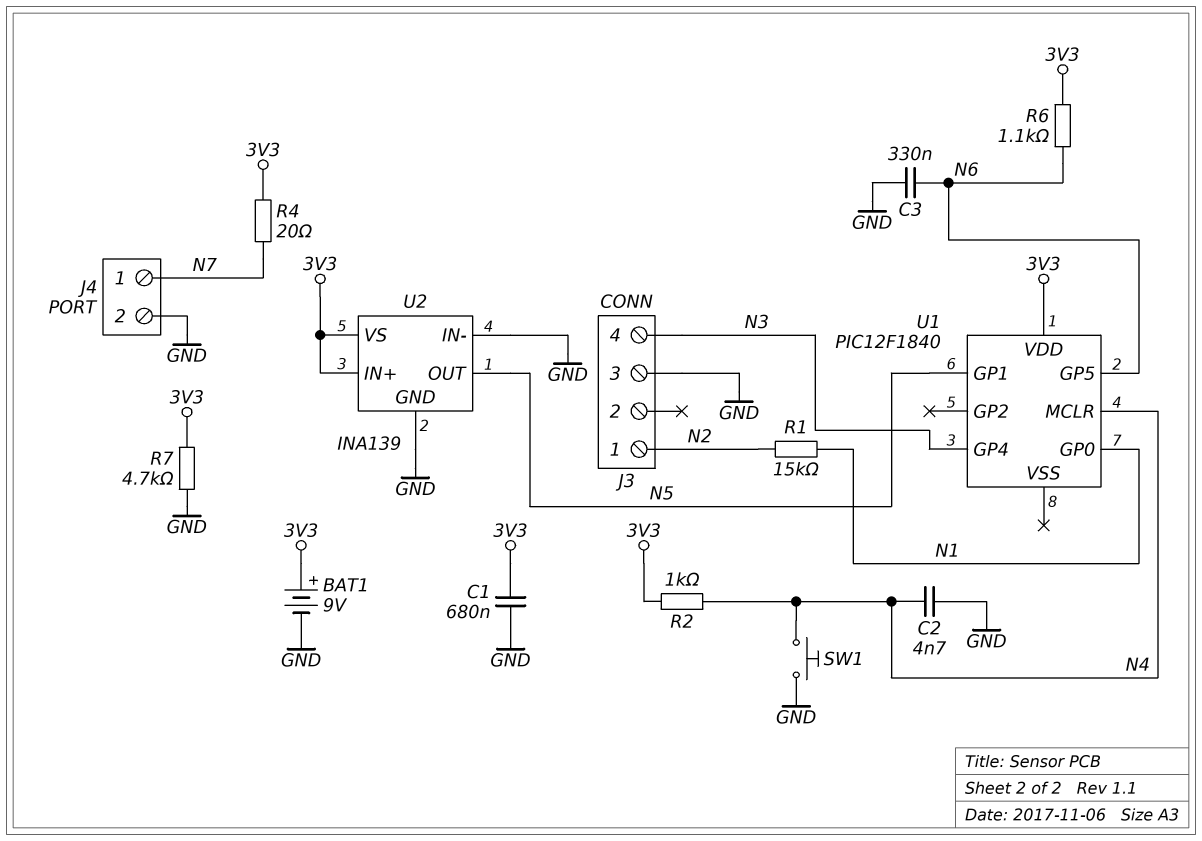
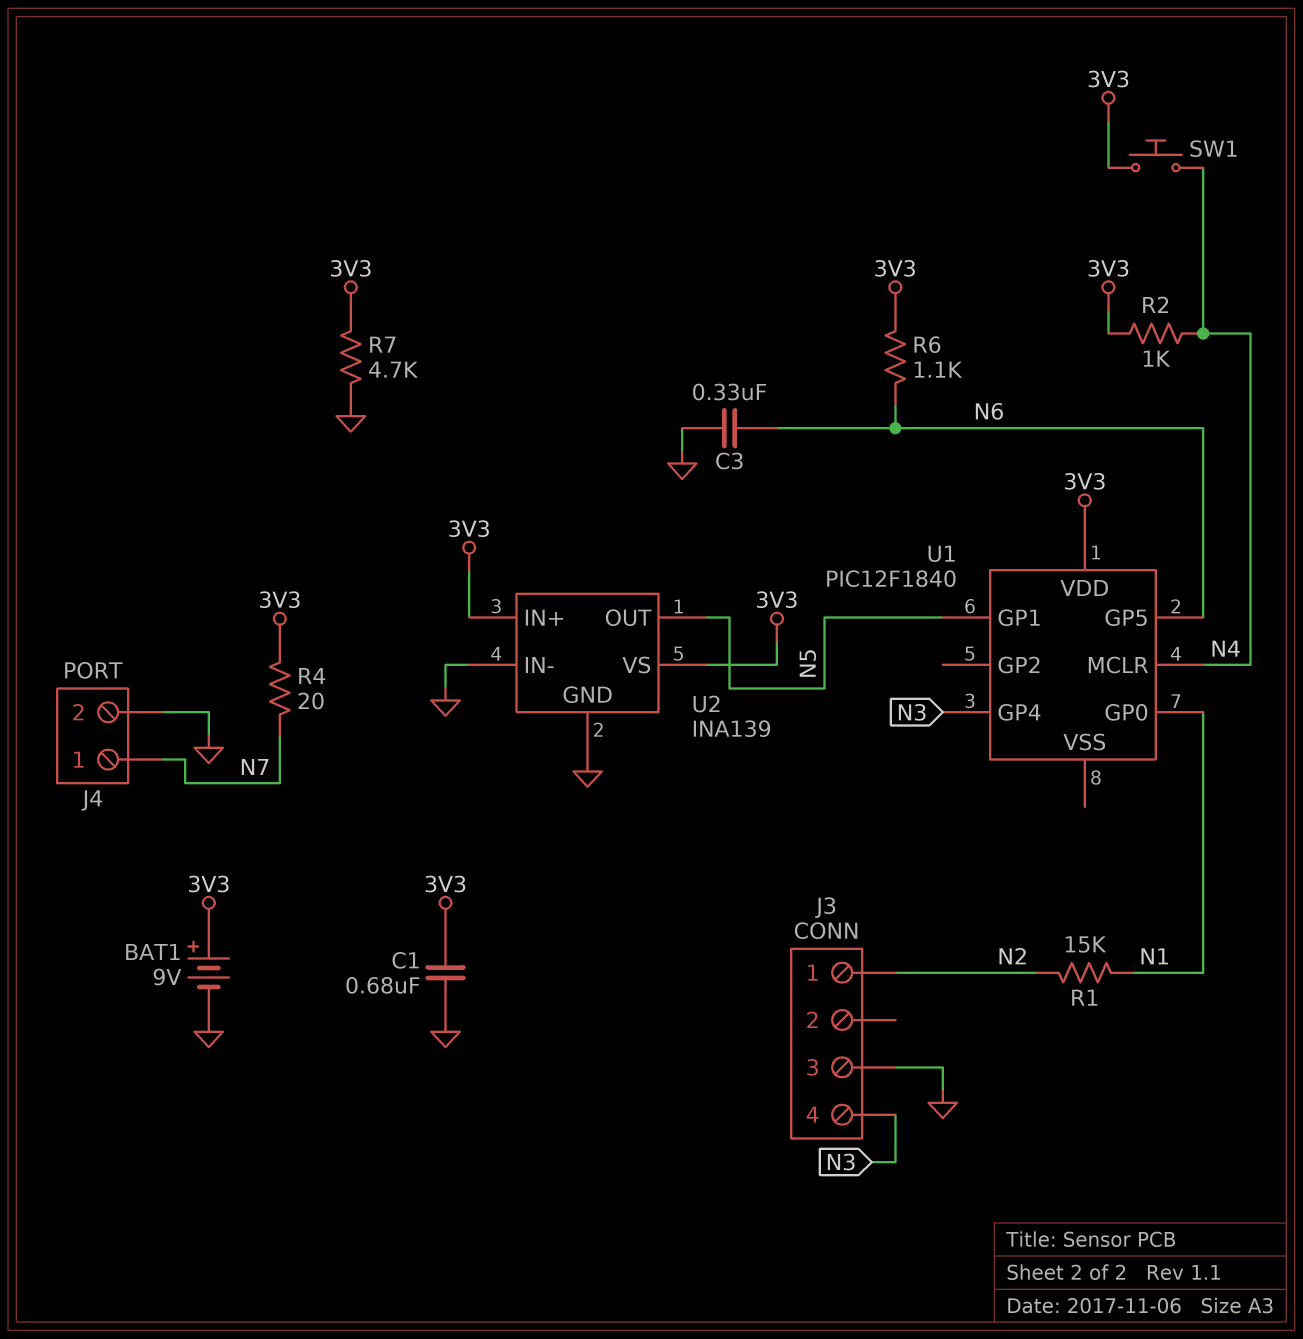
C2: 4.7nF (GND, N4) -> none
SW1: button (GND, N4) -> button (3V3, N4)

